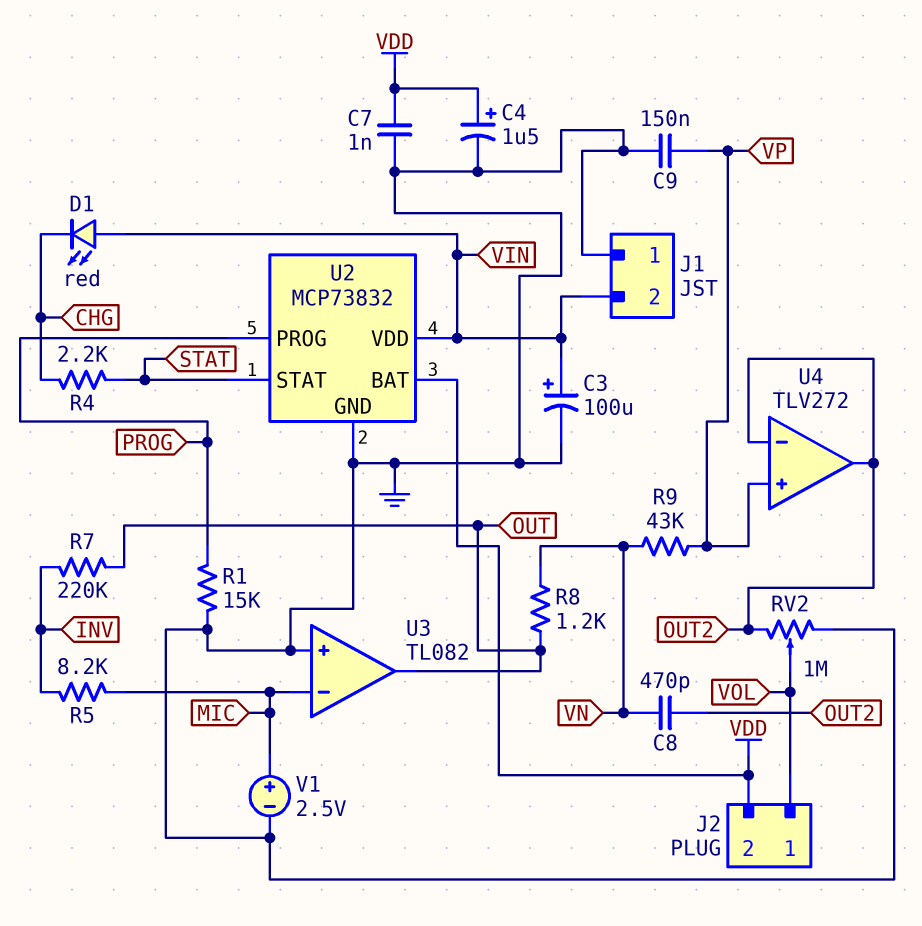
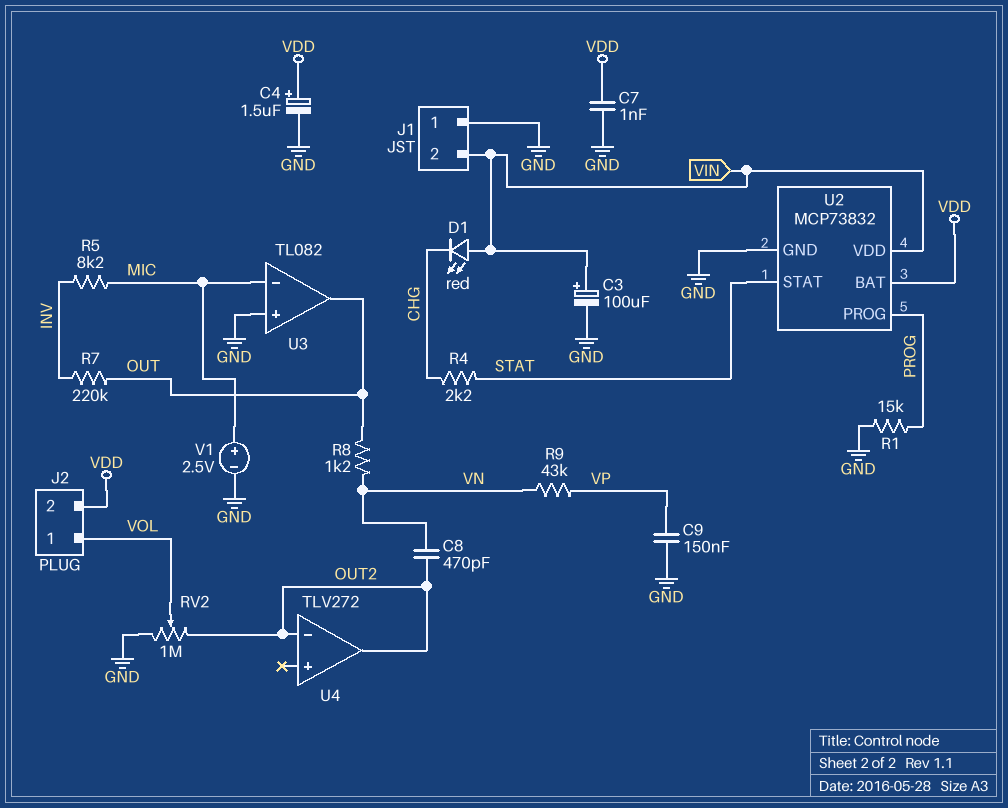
U4 pin in+: VP -> none

